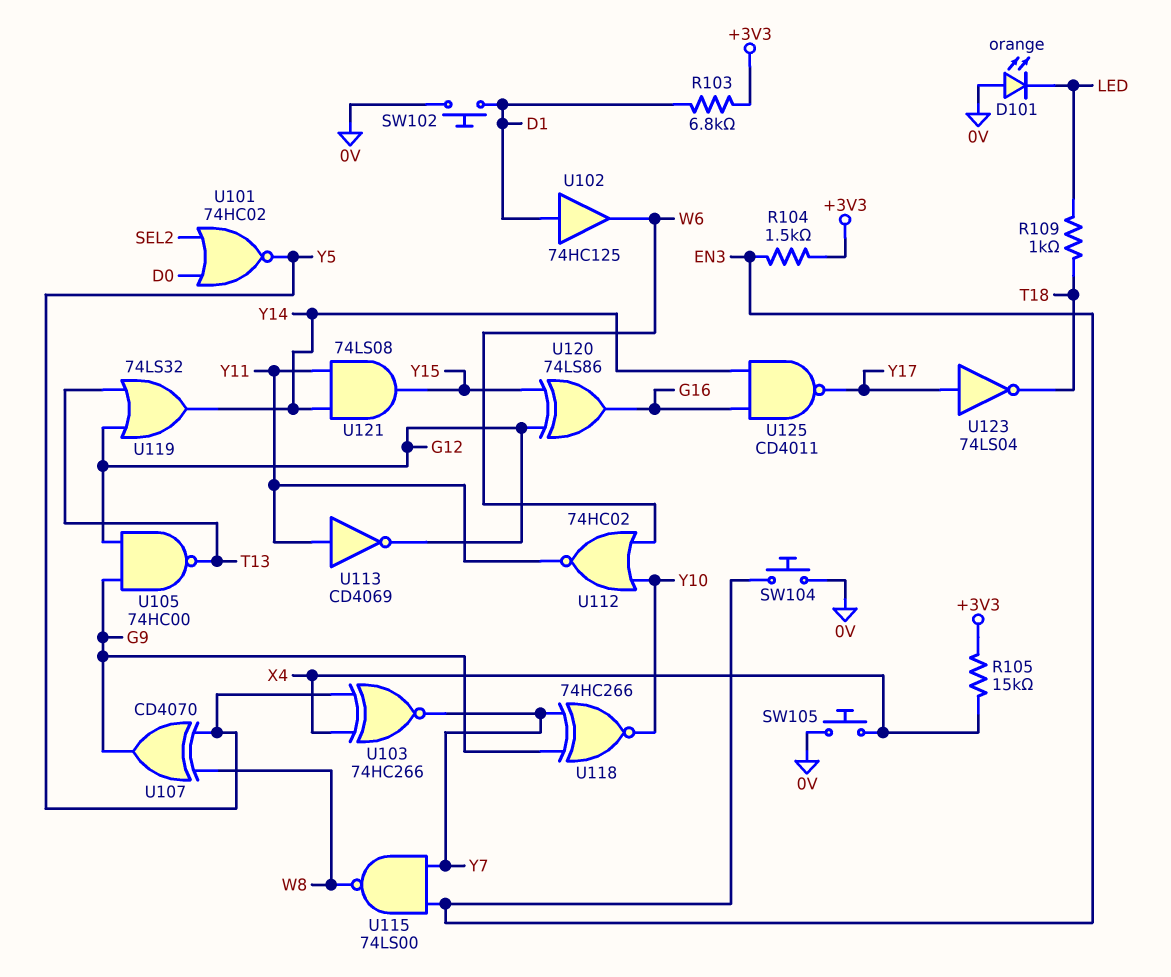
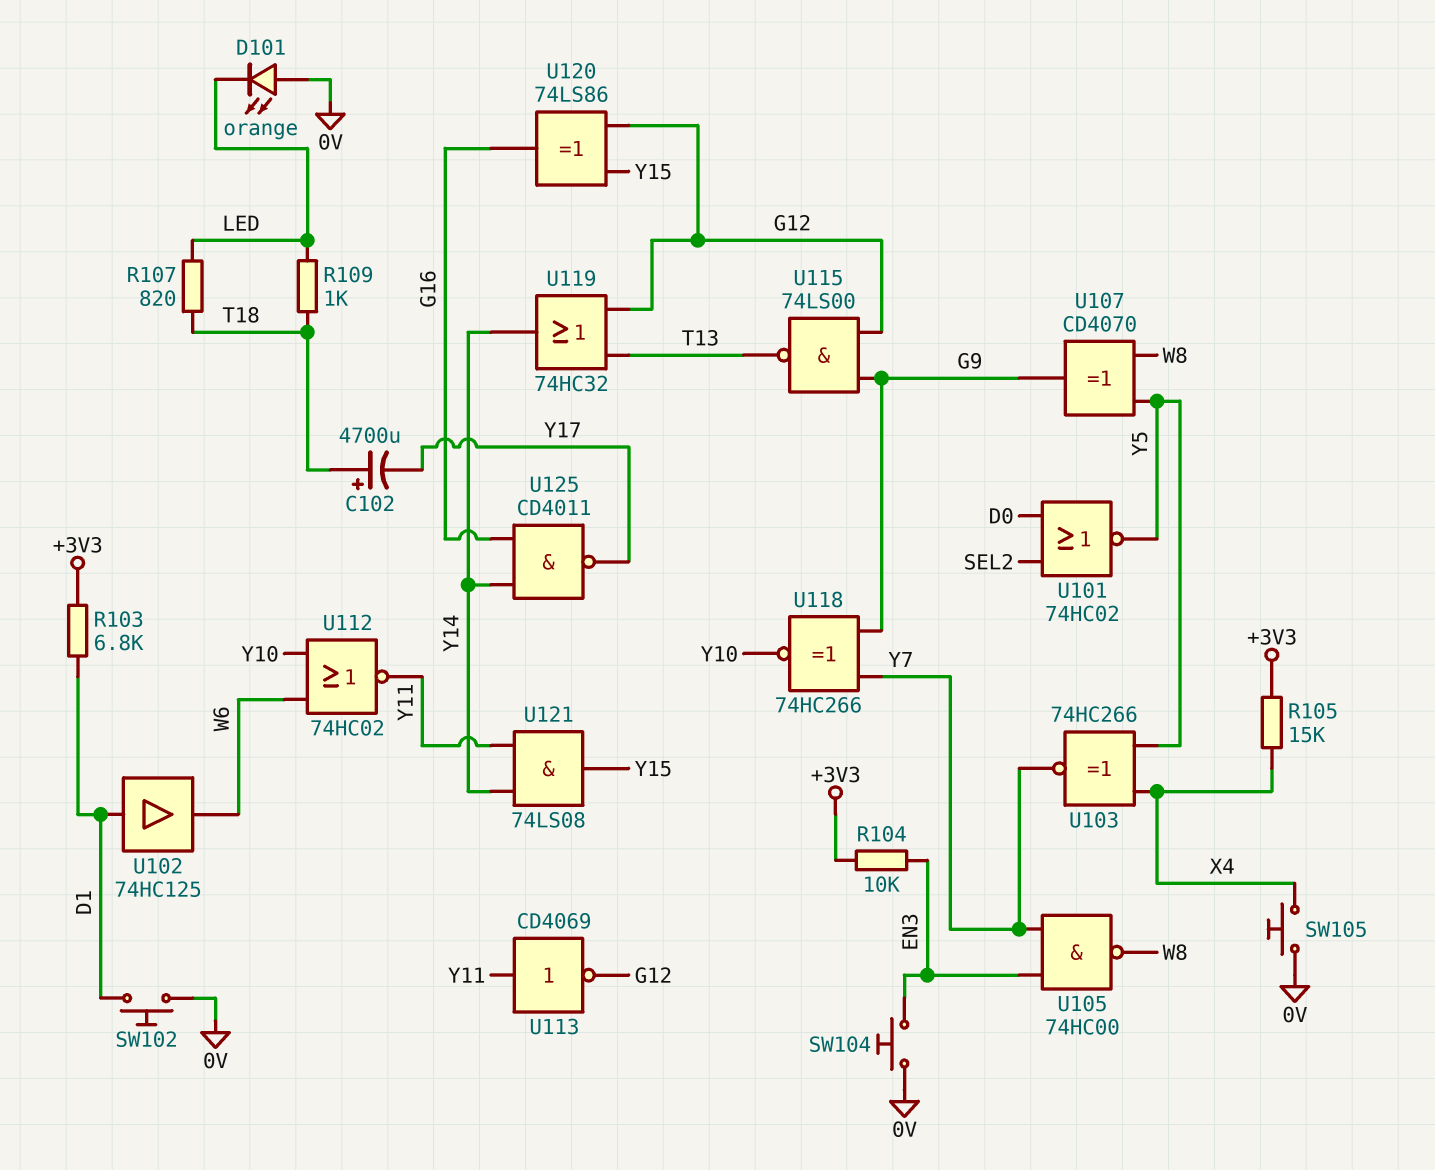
C102: none -> 4700uF (plus T18, minus Y17)
R104: 1.5k (+3V3, EN3) -> 10k (+3V3, EN3)
R107: none -> 820 (LED, T18)
U105: NAND 74HC00 (in G9, in G12, out T13) -> NAND 74HC00 (in EN3, in Y7, out W8)
U115: NAND 74LS00 (in EN3, in Y7, out W8) -> NAND 74LS00 (in G9, in G12, out T13)
U119: OR 74LS32 (in G12, in T13, out Y14) -> OR 74HC32 (in G12, in T13, out Y14)
U123: NOT 74LS04 (in Y17, out T18) -> none

